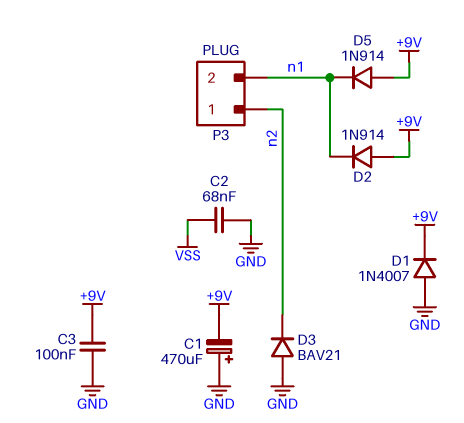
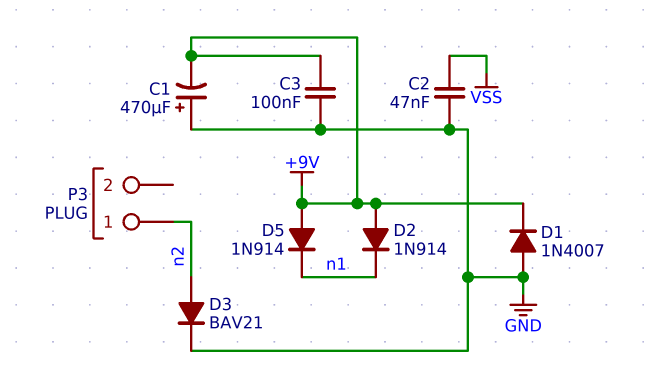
C2: 68nF (GND, VSS) -> 47nF (GND, VSS)
D3: diode BAV21 (A GND, K n2) -> diode BAV21 (A n2, K GND)
P3 pin 2: n1 -> none

